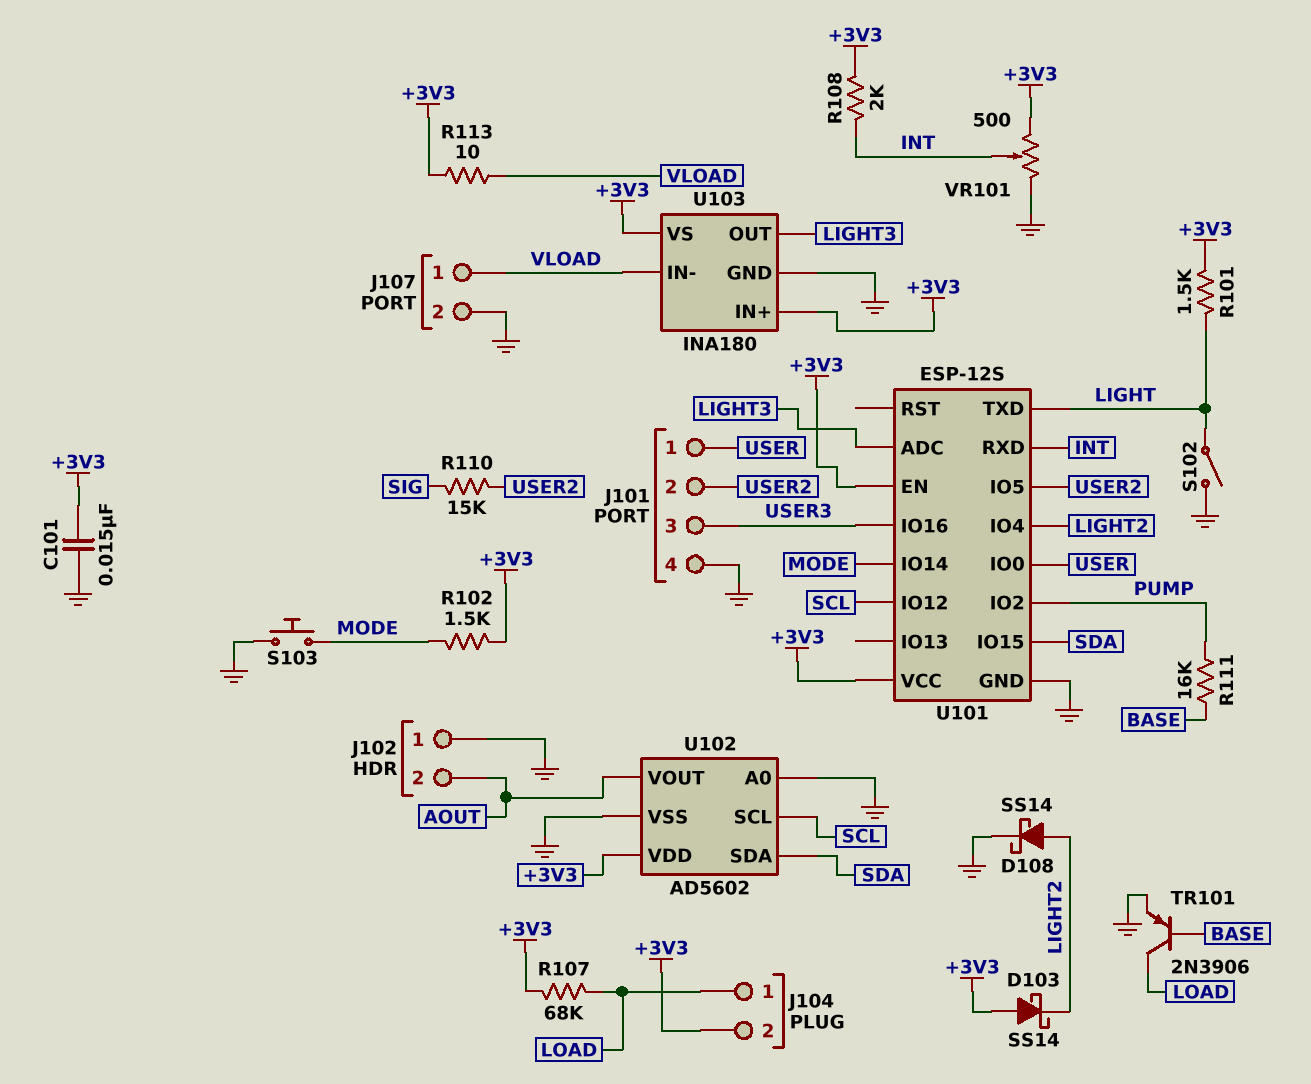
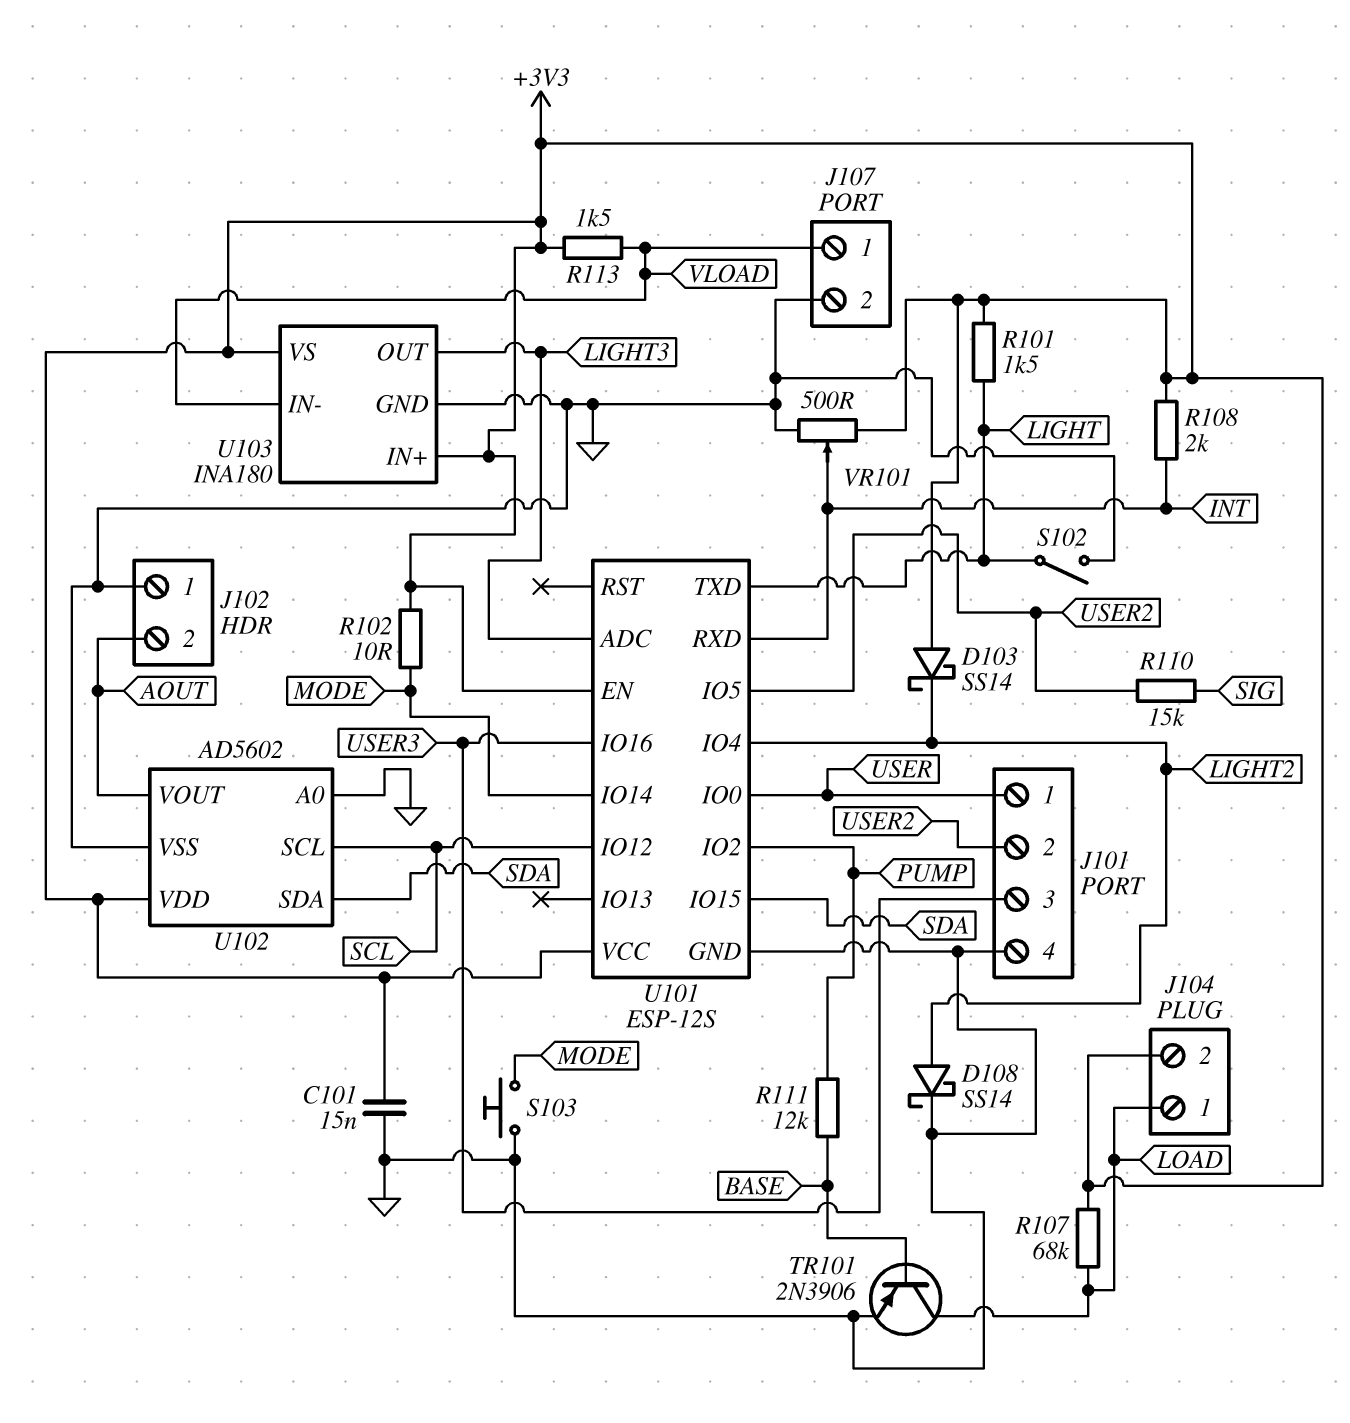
R102: 1.5k (+3V3, MODE) -> 10 (+3V3, MODE)
R111: 16k (BASE, PUMP) -> 12k (BASE, PUMP)
R113: 10 (+3V3, VLOAD) -> 1.5k (+3V3, VLOAD)

